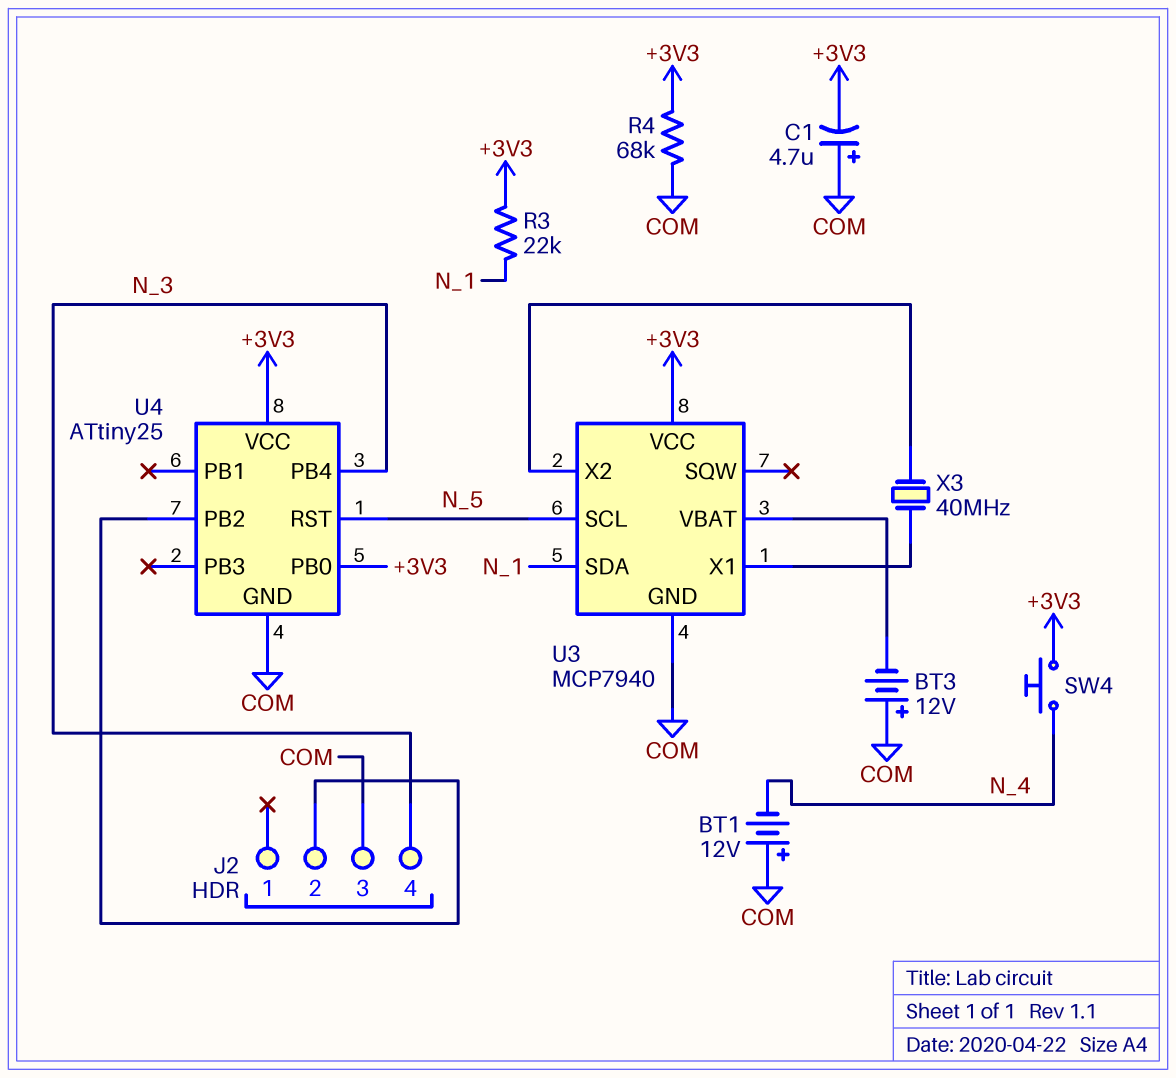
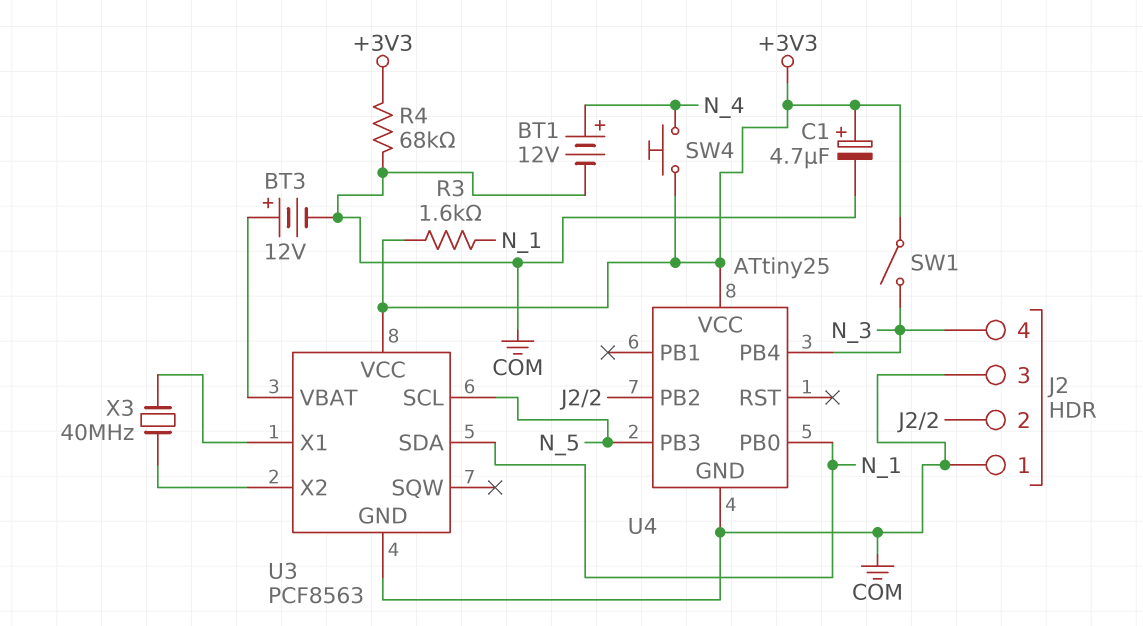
BT1: 12V (plus COM, minus N_4) -> 12V (plus N_4, minus COM)
BT3: 12V (plus COM, minus U3/VBAT) -> 12V (plus U3/VBAT, minus COM)
C1: 4.7uF (plus COM, minus +3V3) -> 4.7uF (plus +3V3, minus COM)
J2 pin 1: none -> COM
R3: 22k (+3V3, N_1) -> 1.6k (+3V3, N_1)
SW1: none -> switch (+3V3, N_3)
U3: MCP7940 -> PCF8563
U4 pin PB0: +3V3 -> N_1
U4 pin PB3: none -> N_5
U4 pin RST: N_5 -> none

